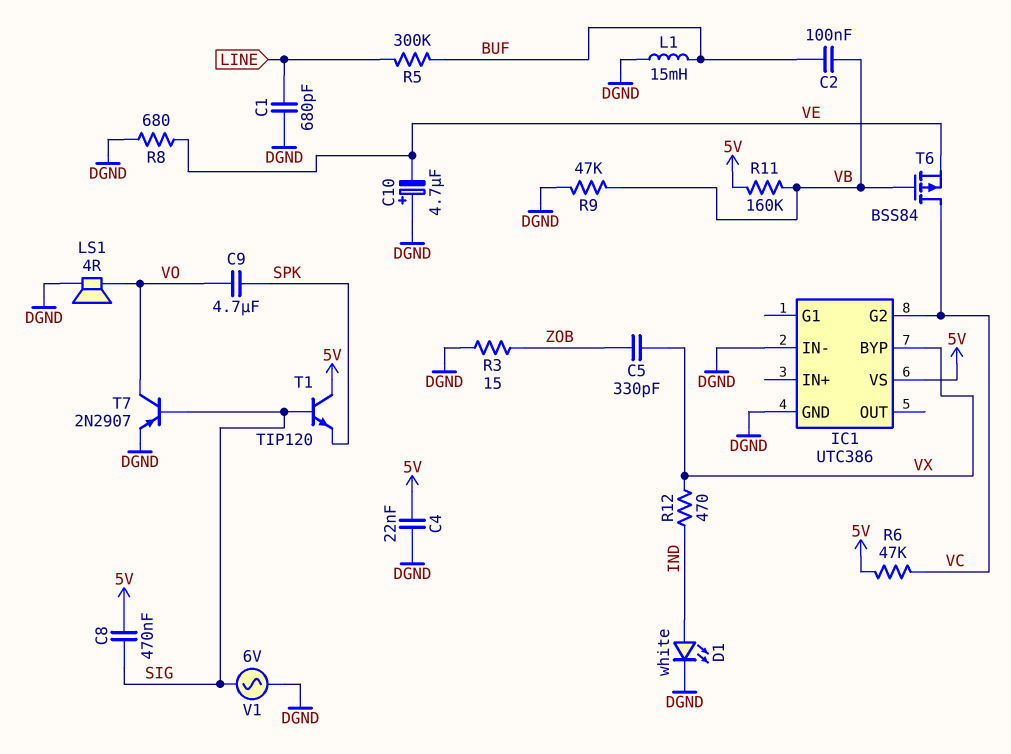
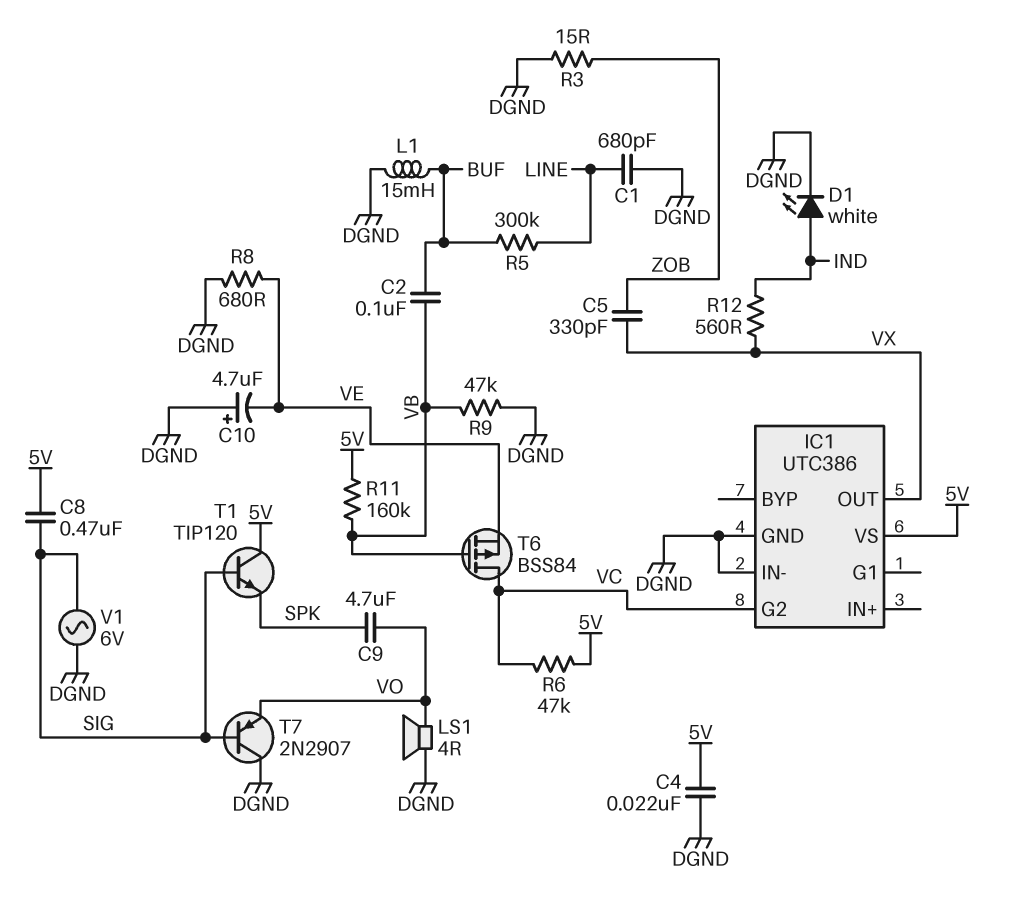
IC1 pin BYP: VX -> none
IC1 pin OUT: none -> VX
R12: 470 (IND, VX) -> 560 (IND, VX)
T7: PNP 2N2907 (B SIG, C VO, E DGND) -> PNP 2N2907 (B SIG, C DGND, E VO)

